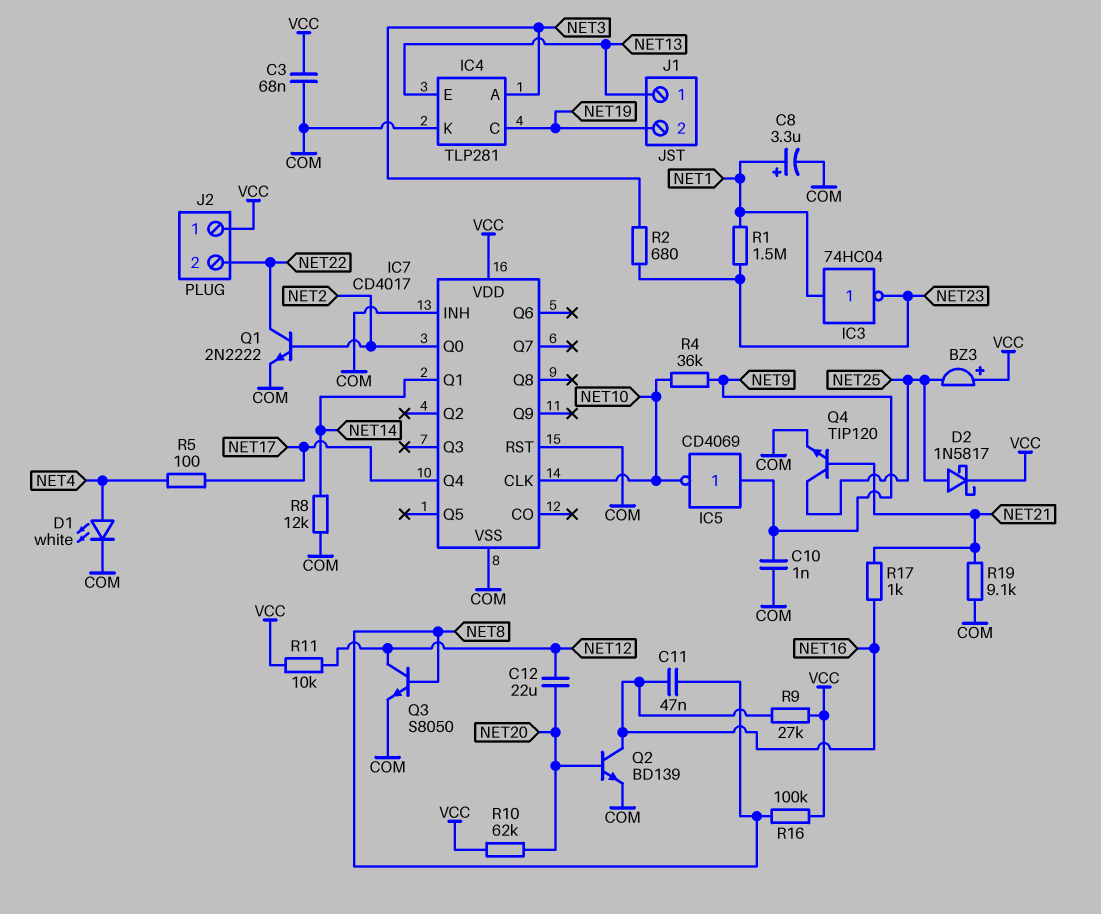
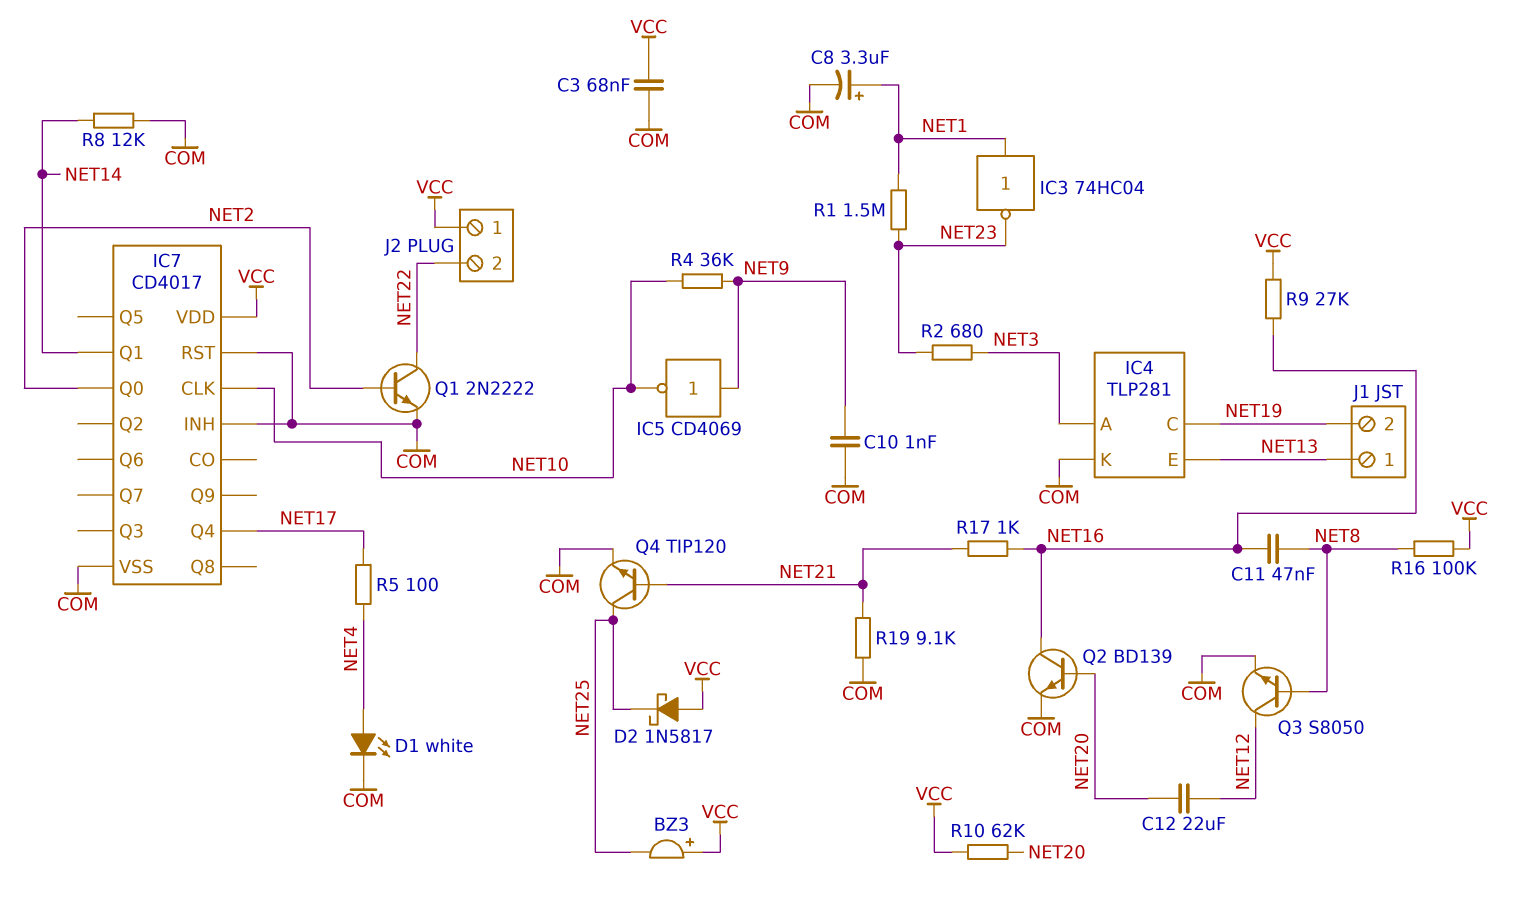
D2: schottky 1N5817 (A NET25, K VCC) -> schottky 1N5817 (A VCC, K NET25)
R11: 10k (NET12, VCC) -> none

